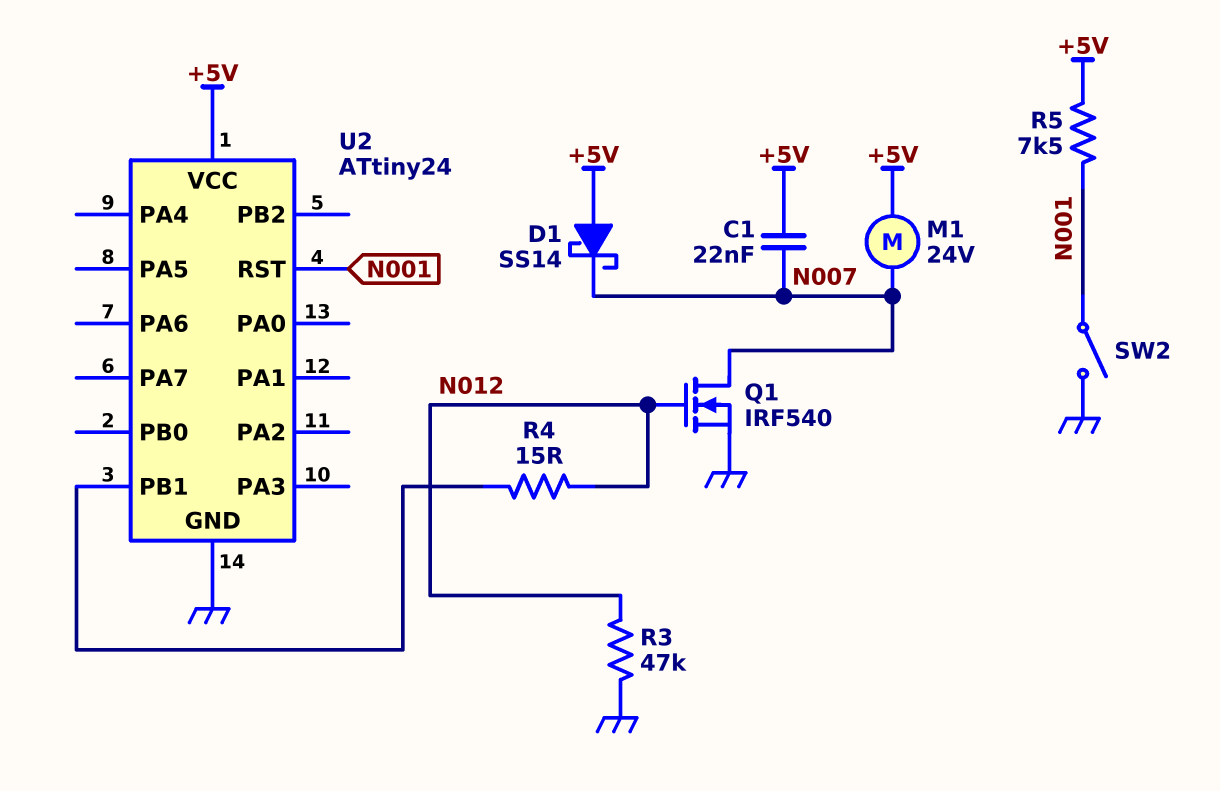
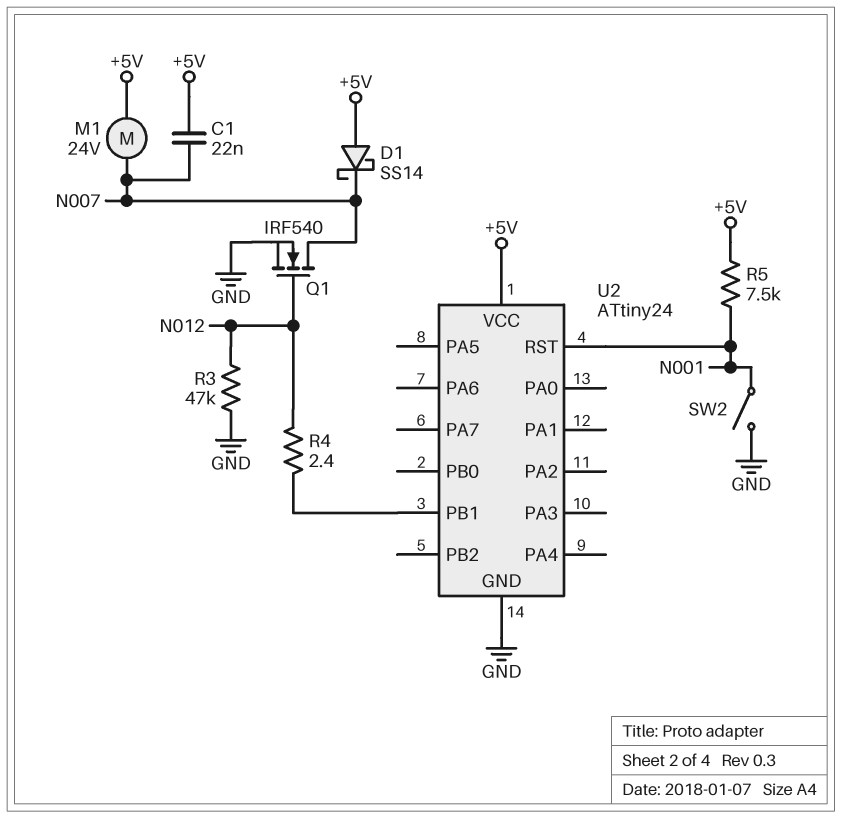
R4: 15 (N012, U2/PB1) -> 2.4 (N012, U2/PB1)

